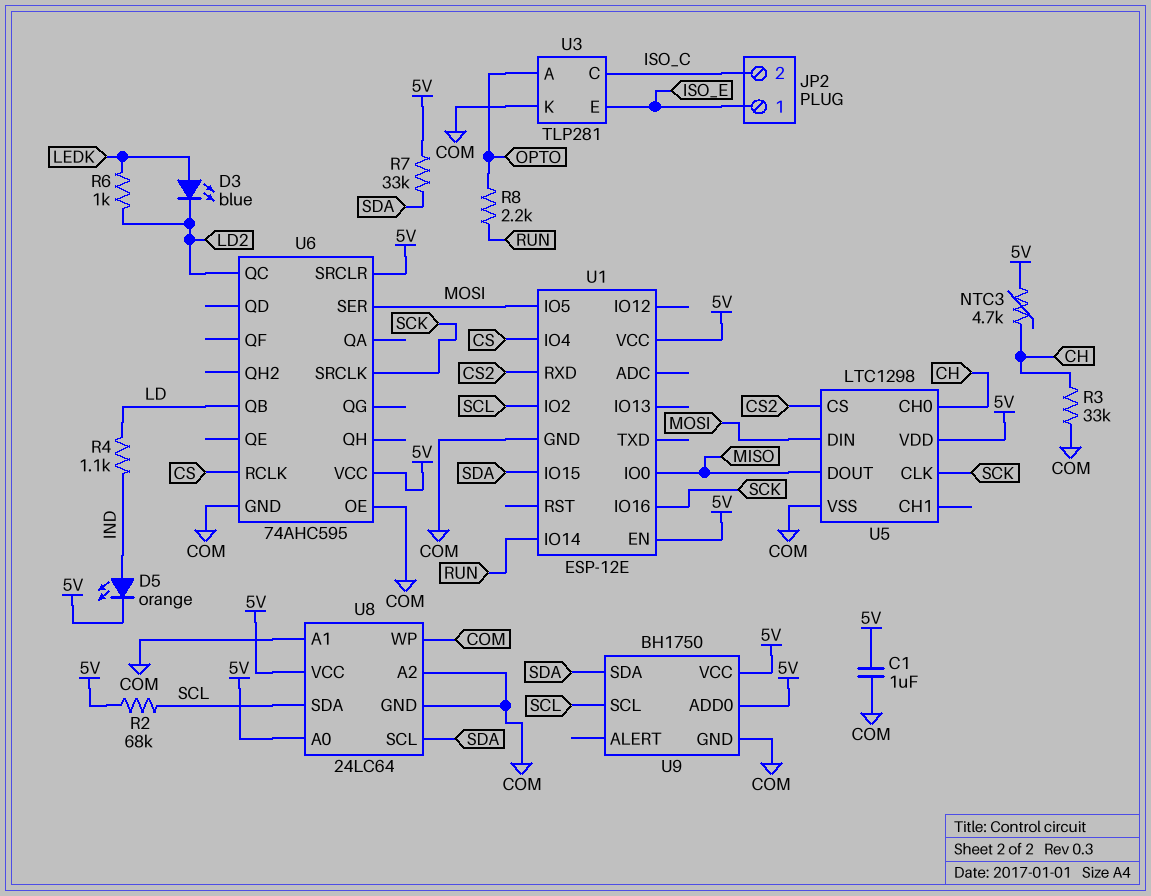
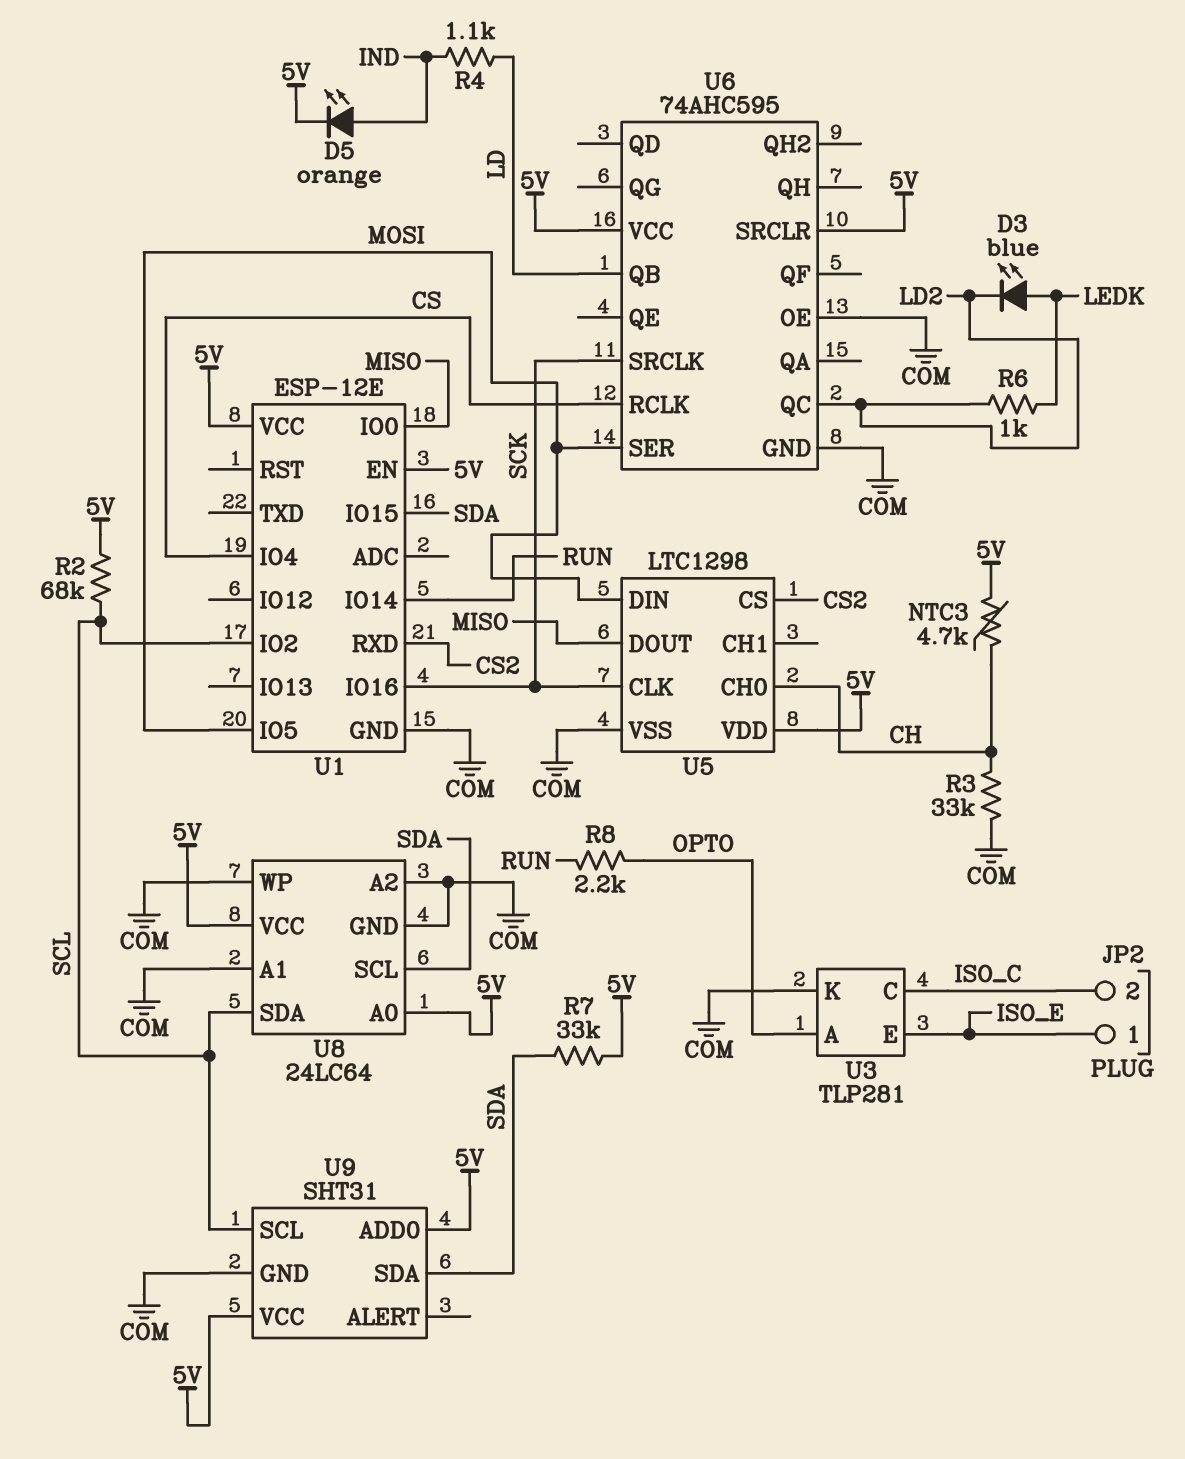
C1: 1uF (5V, COM) -> none
U9: BH1750 -> SHT31

